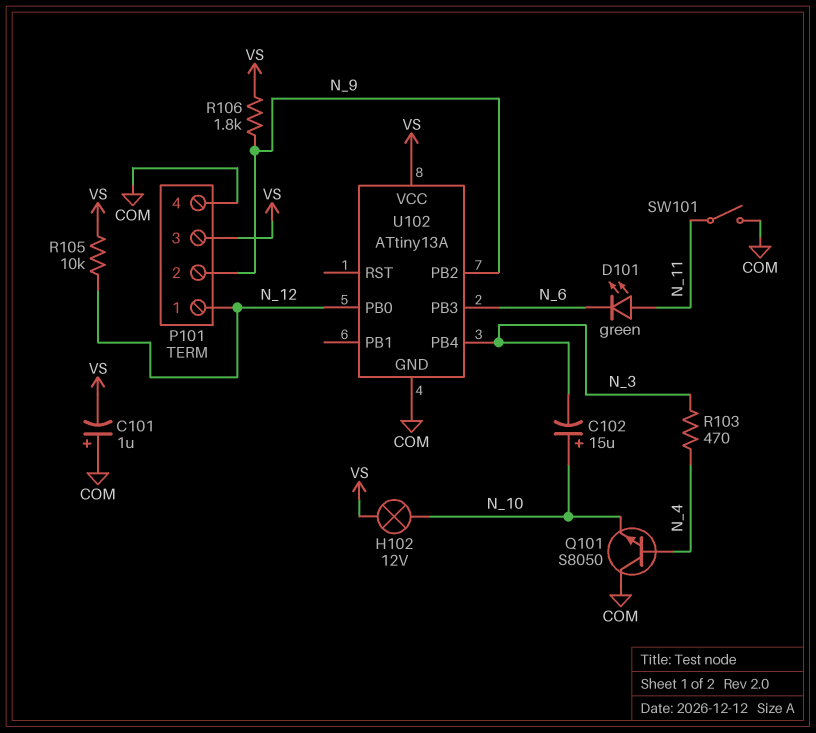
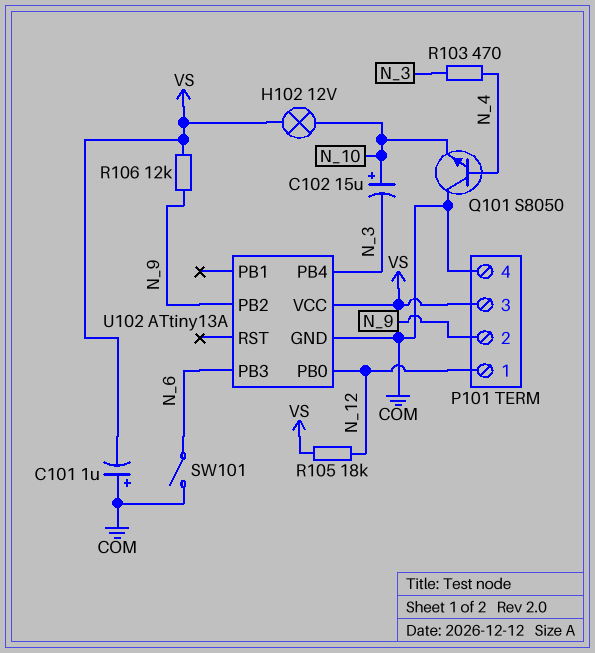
D101: LED green (A N_11, K N_6) -> none
R105: 10k (N_12, VS) -> 18k (N_12, VS)
R106: 1.8k (N_9, VS) -> 12k (N_9, VS)
SW101: switch (COM, N_11) -> switch (COM, N_6)

